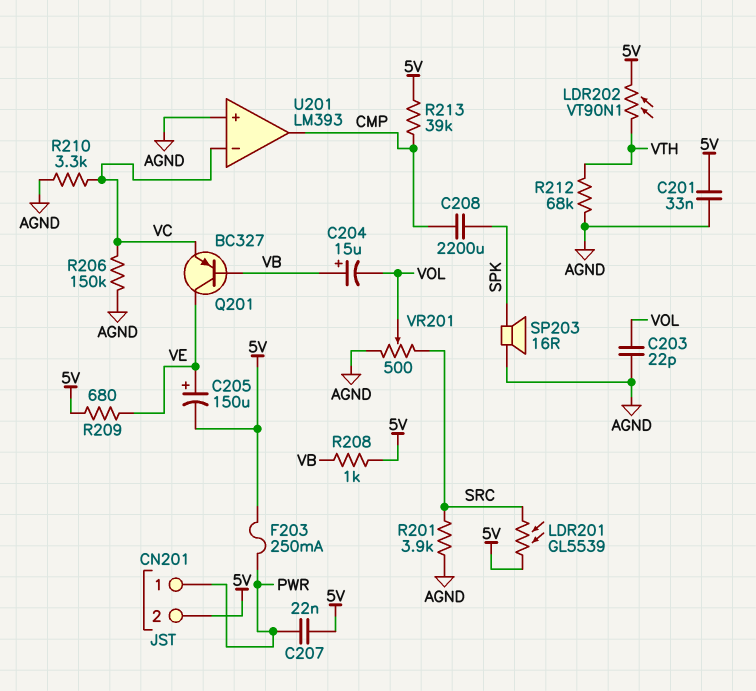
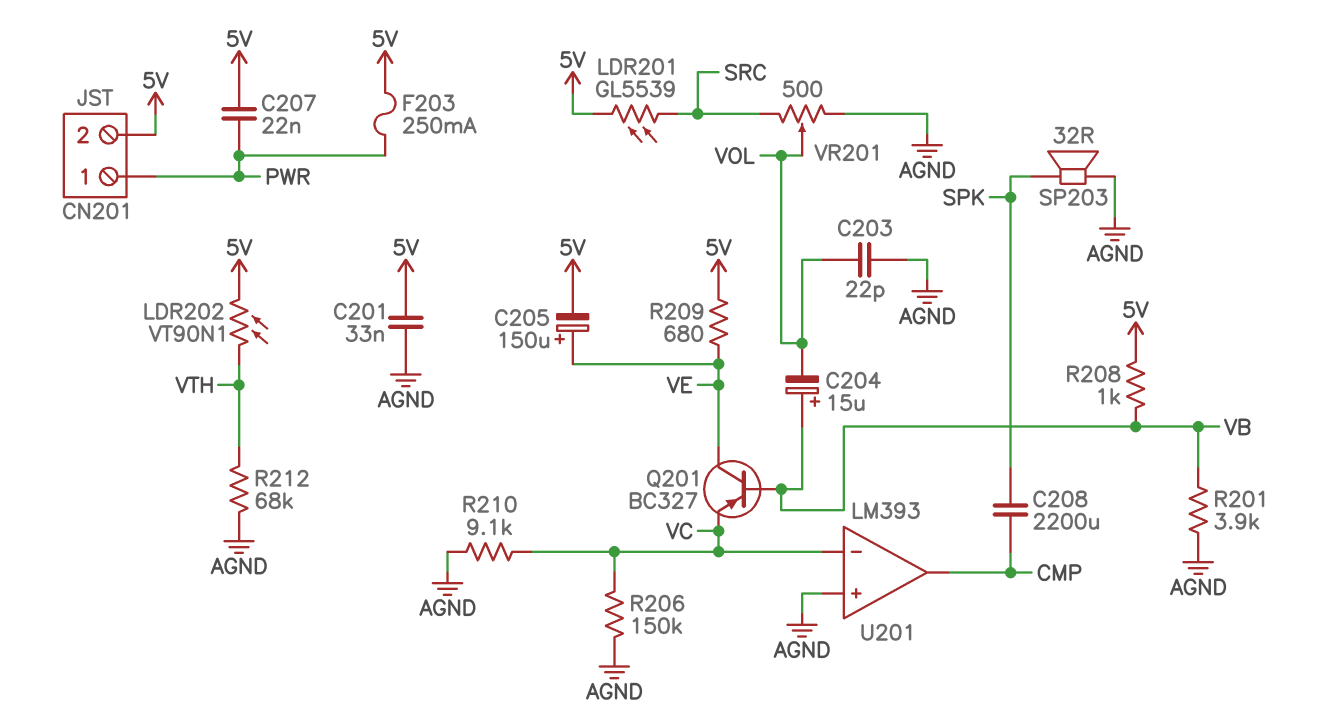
R201: 3.9k (AGND, SRC) -> 3.9k (AGND, VB)
R210: 3.3k (AGND, VC) -> 9.1k (AGND, VC)
R213: 39k (5V, CMP) -> none
SP203: speaker 16R (AGND, SPK) -> speaker 32R (AGND, SPK)

